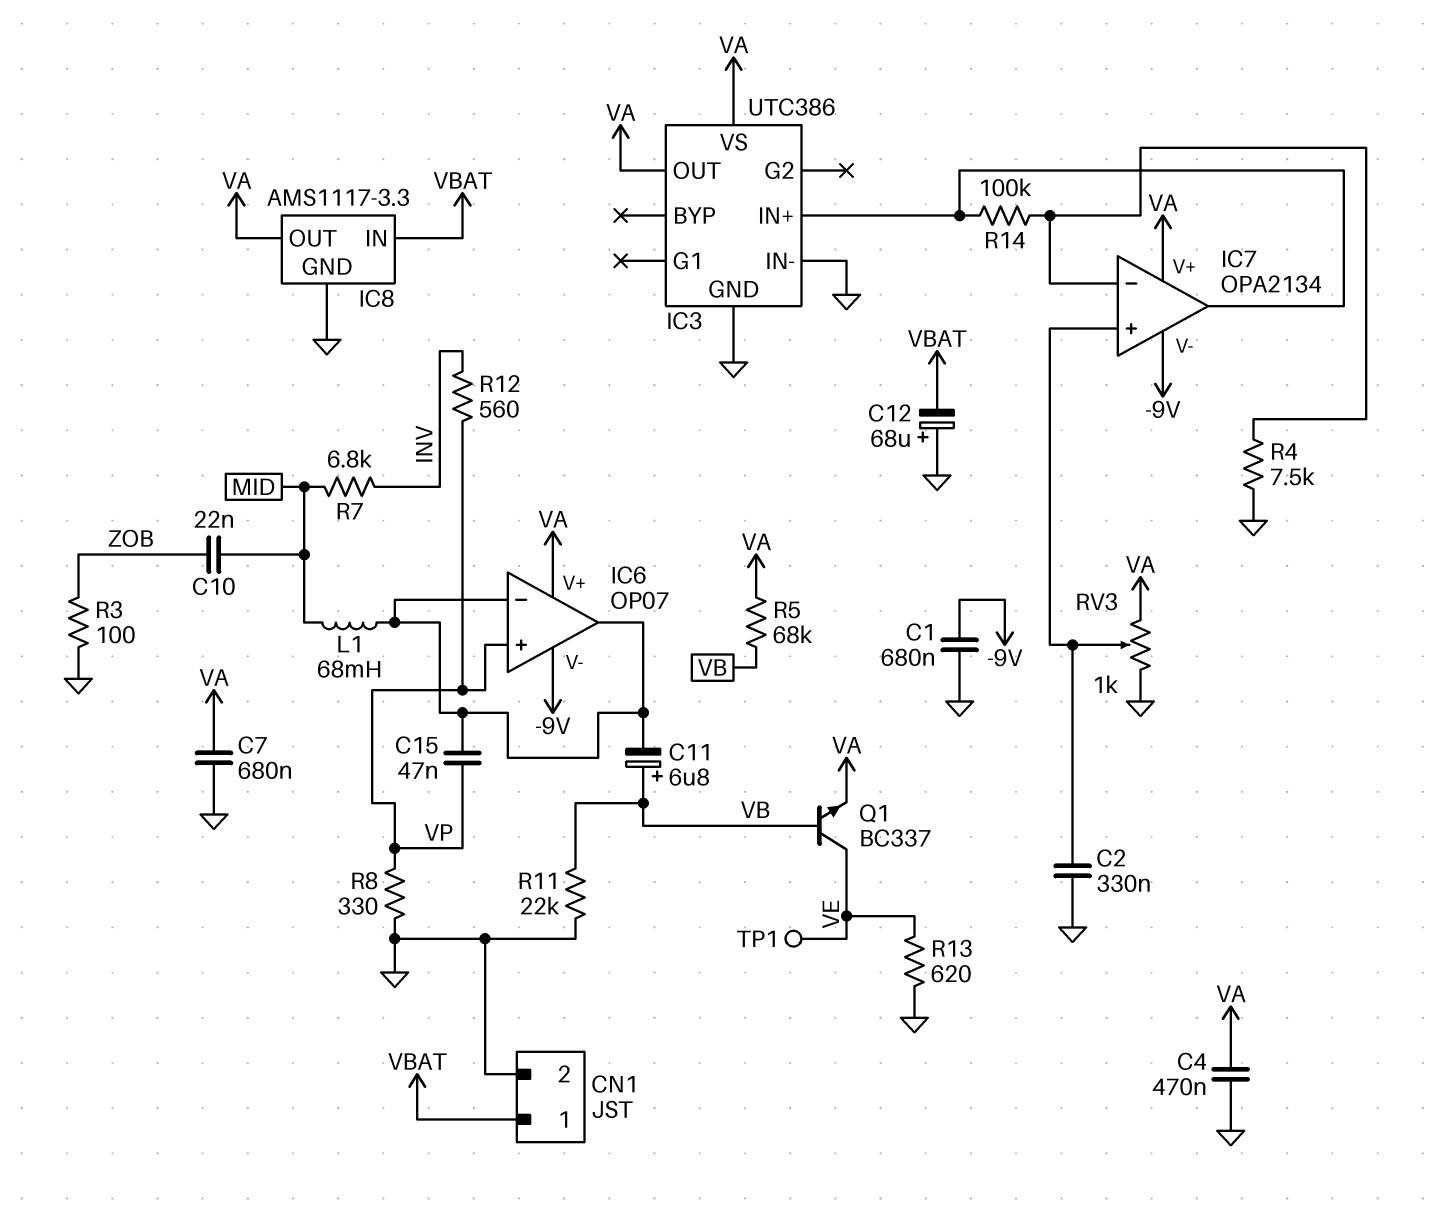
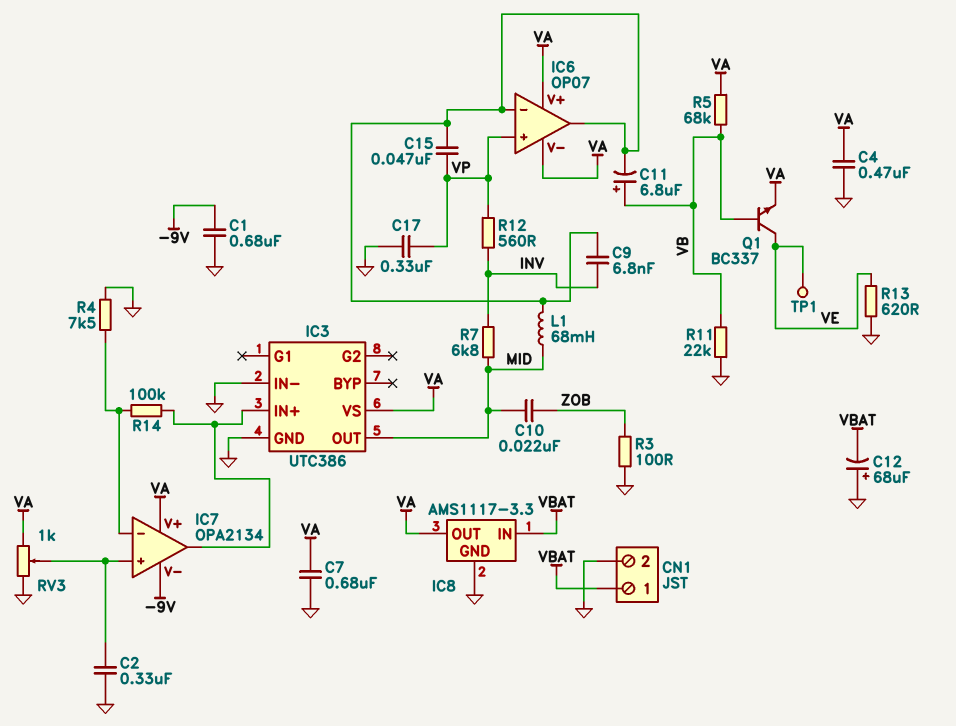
C9: none -> 6.8nF (IC6/in-, INV)
C17: none -> 330nF (GND, VP)
IC3 pin OUT: VA -> MID
IC6 pin V-: -9V -> VA
R8: 330 (GND, VP) -> none

